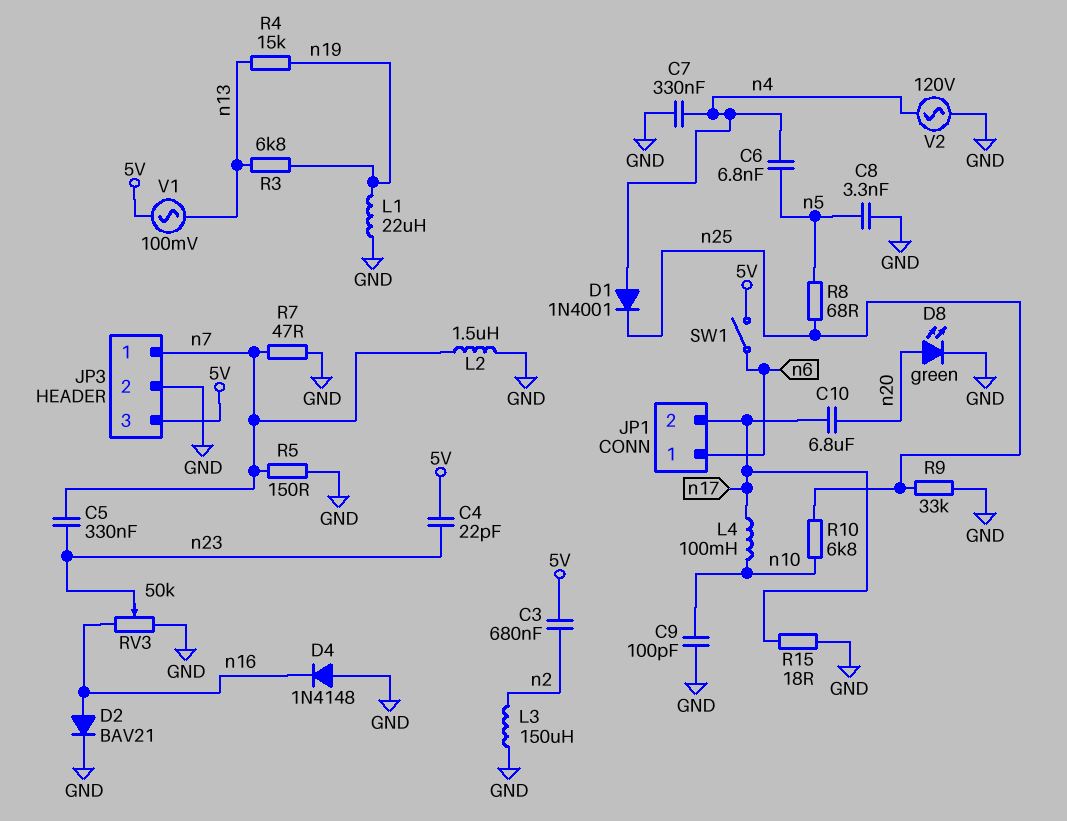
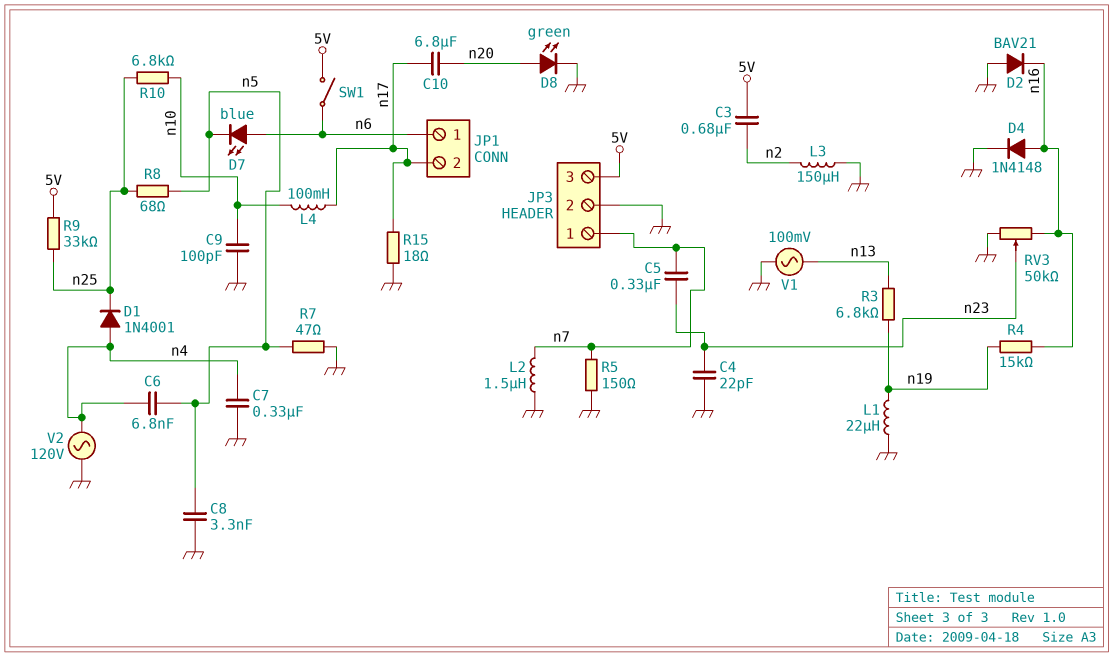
C4: 22pF (5V, n23) -> 22pF (GND, n23)
D2: diode BAV21 (A n16, K GND) -> diode BAV21 (A GND, K n16)
D4: diode 1N4148 (A GND, K n16) -> diode 1N4148 (A n16, K GND)
D7: none -> LED blue (A n6, K n5)
R4: 15k (n13, n19) -> 15k (n16, n19)
R7: 47 (GND, n7) -> 47 (GND, n5)
R9: 33k (GND, n25) -> 33k (5V, n25)
V1: AC 100mV (5V, n13) -> AC 100mV (GND, n13)

